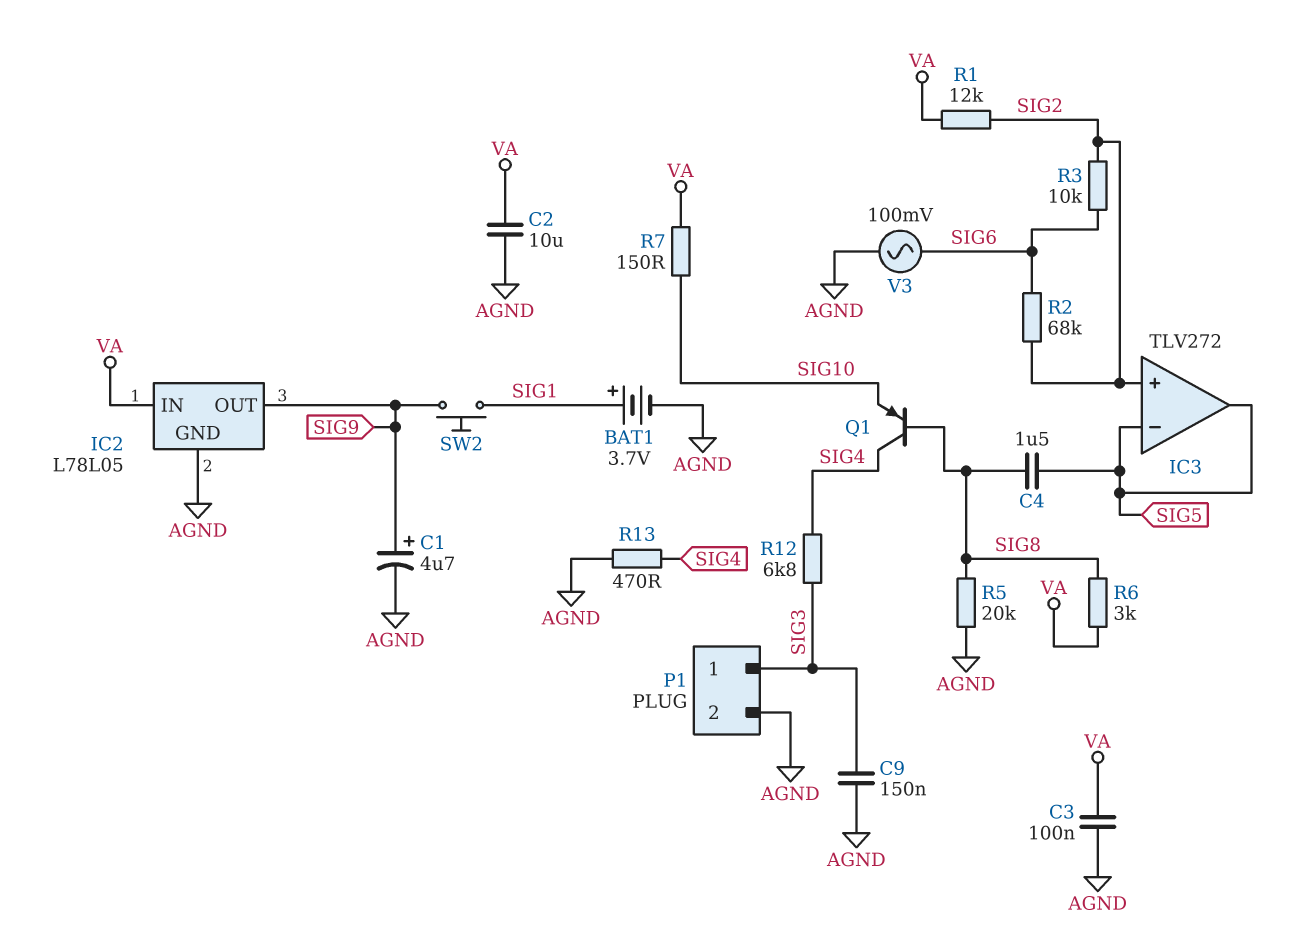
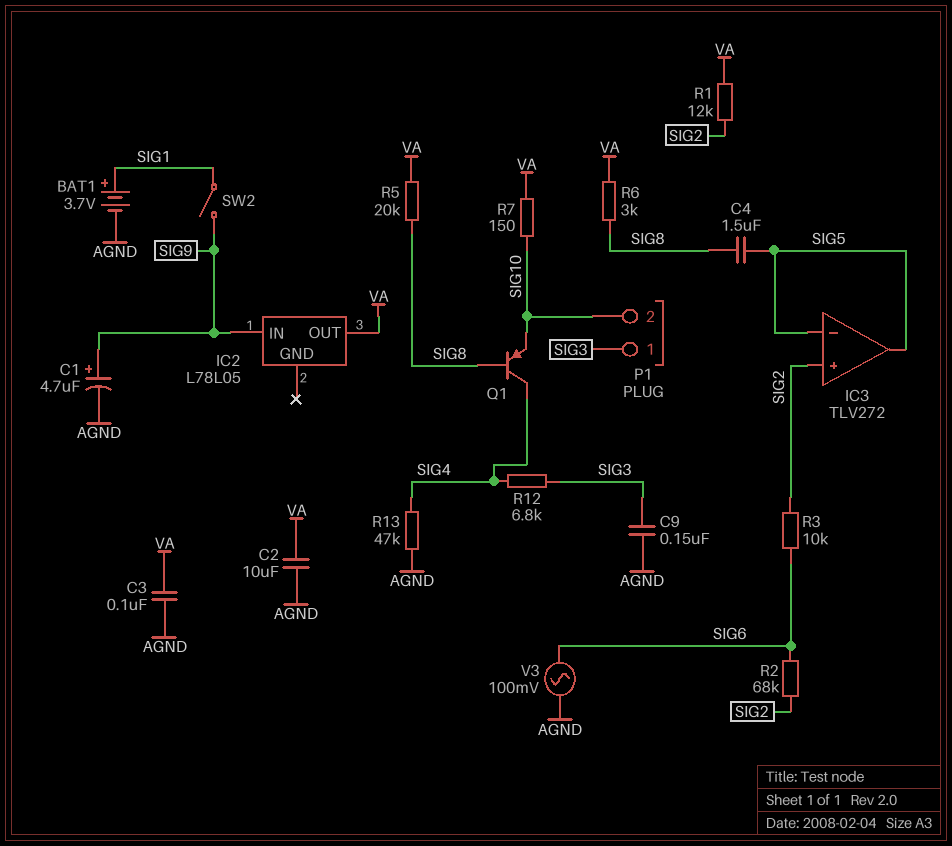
IC2 pin GND: AGND -> none
IC2 pin IN: VA -> SIG9
IC2 pin OUT: SIG9 -> VA
P1 pin 2: AGND -> SIG10
R5: 20k (AGND, SIG8) -> 20k (SIG8, VA)
R13: 470 (AGND, SIG4) -> 47k (AGND, SIG4)
SW2: button (SIG1, SIG9) -> switch (SIG1, SIG9)

